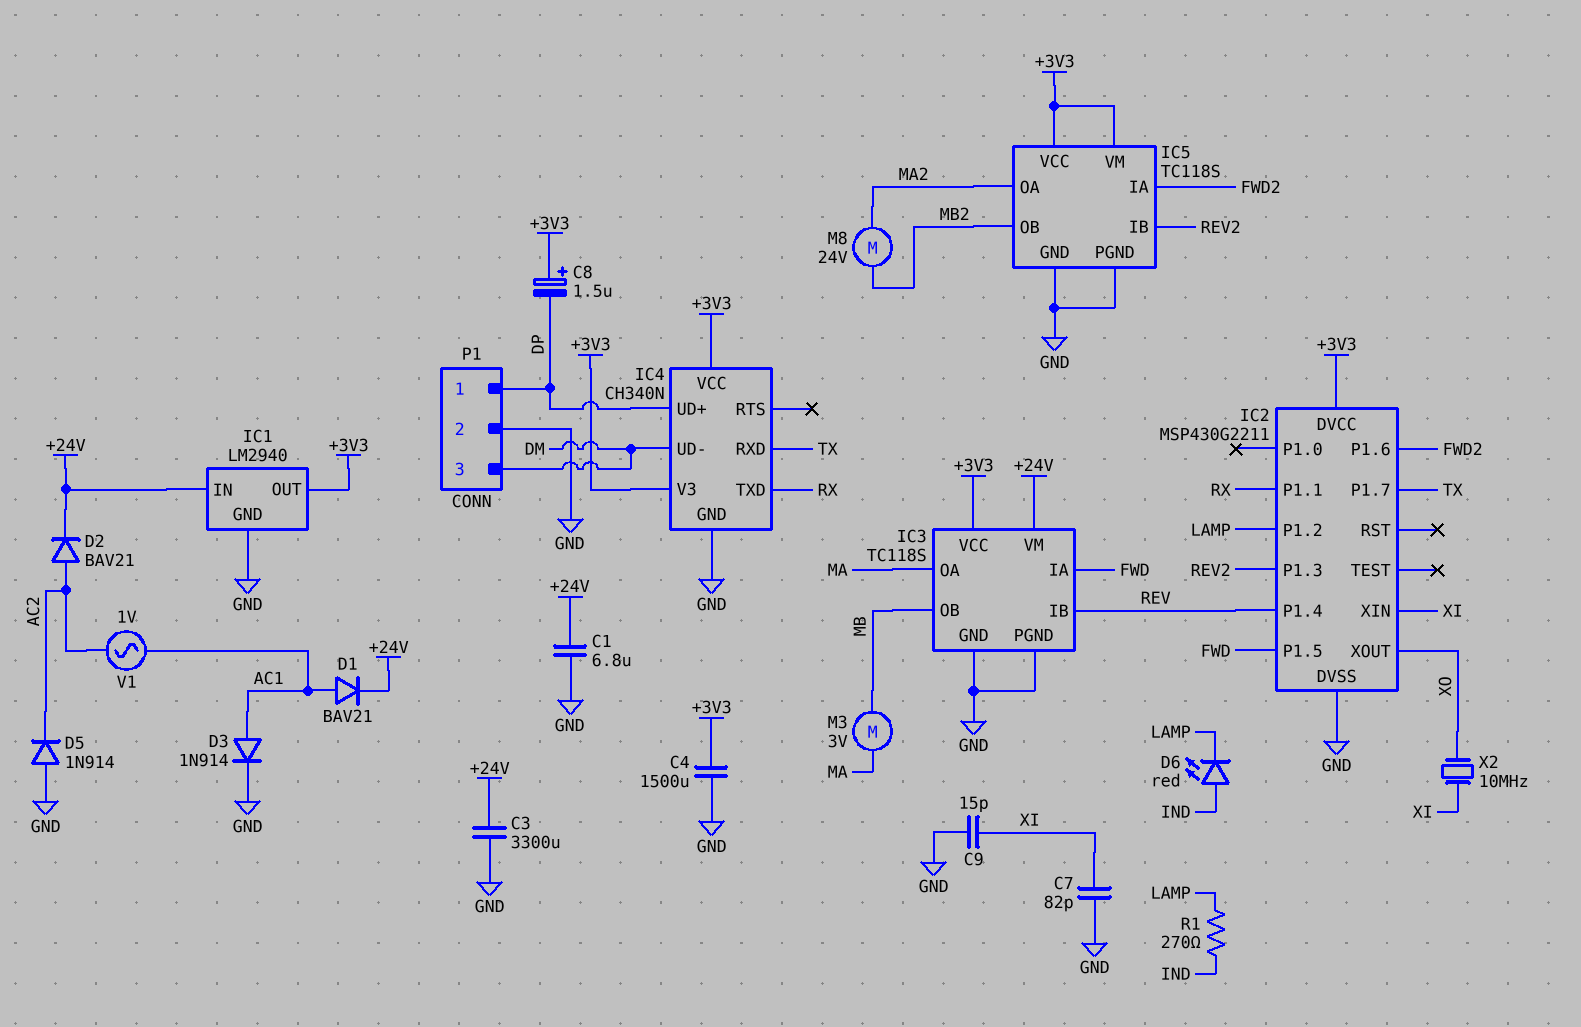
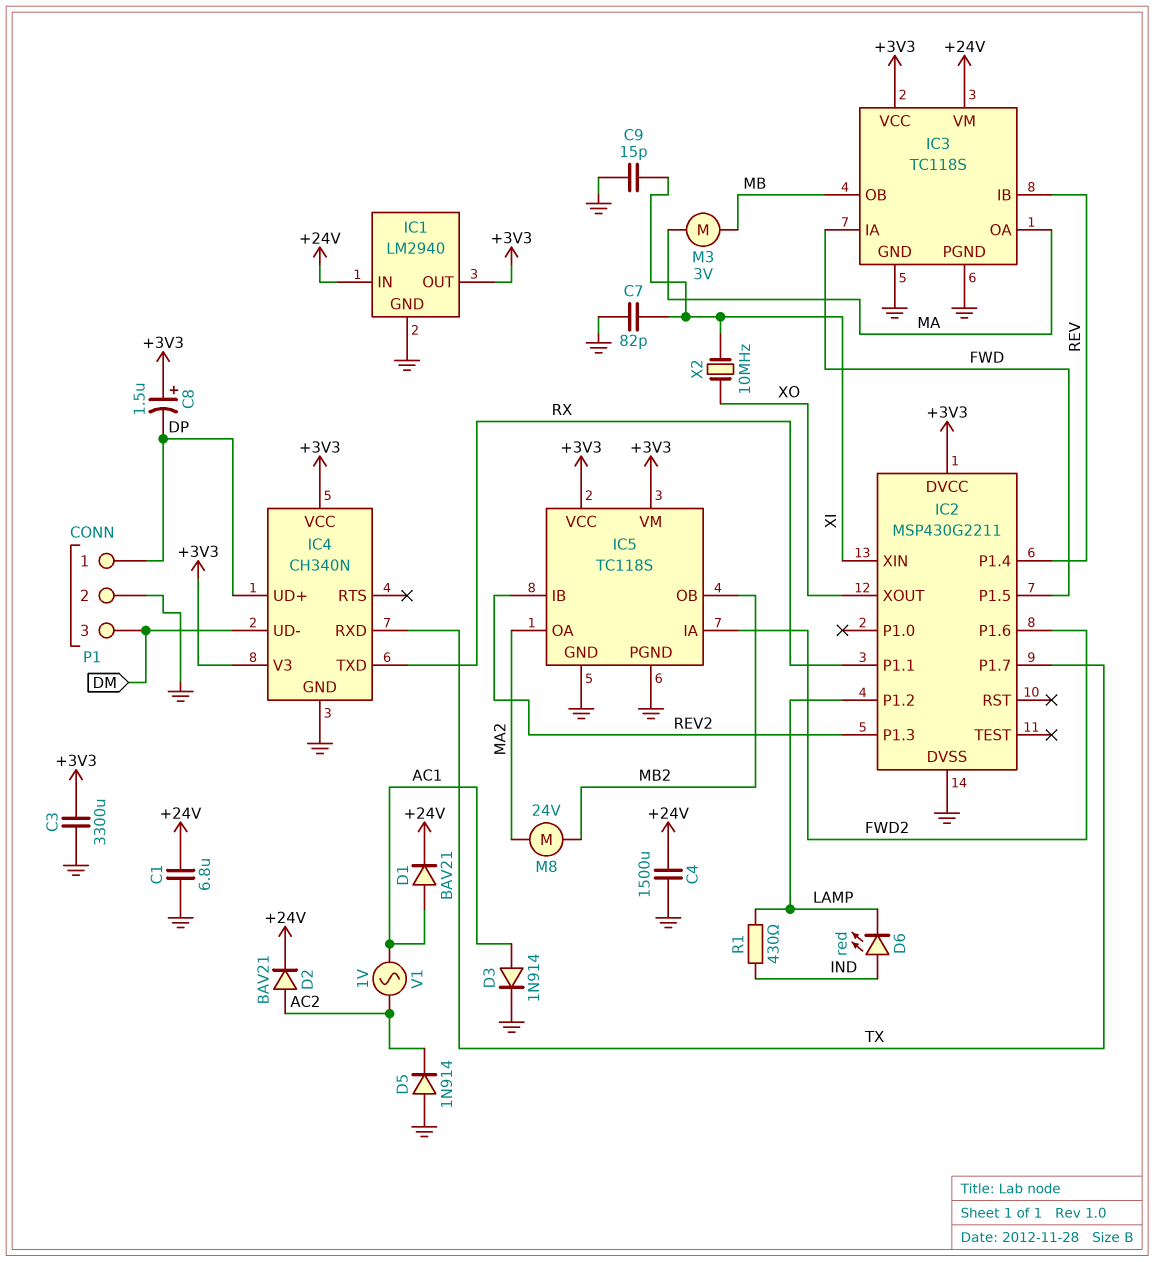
C3: 3300uF (+24V, GND) -> 3300uF (+3V3, GND)
C4: 1500uF (+3V3, GND) -> 1500uF (+24V, GND)
R1: 270 (IND, LAMP) -> 430 (IND, LAMP)

